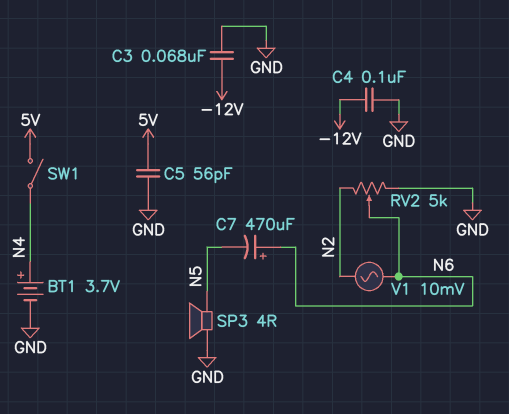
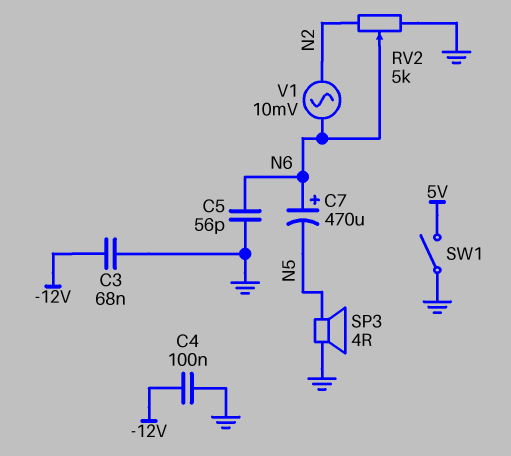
BT1: 3.7V (plus N4, minus GND) -> none
C5: 56pF (5V, GND) -> 56pF (GND, N6)
SW1: switch (5V, N4) -> switch (5V, GND)

